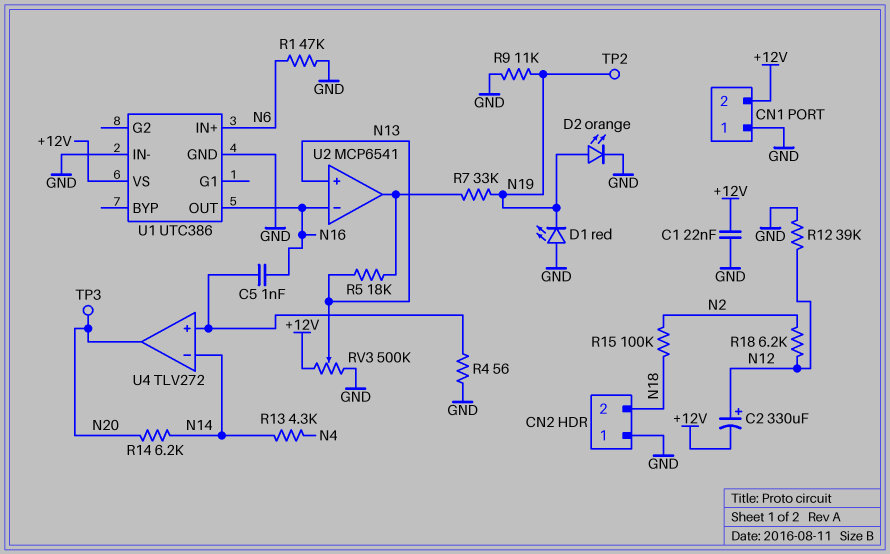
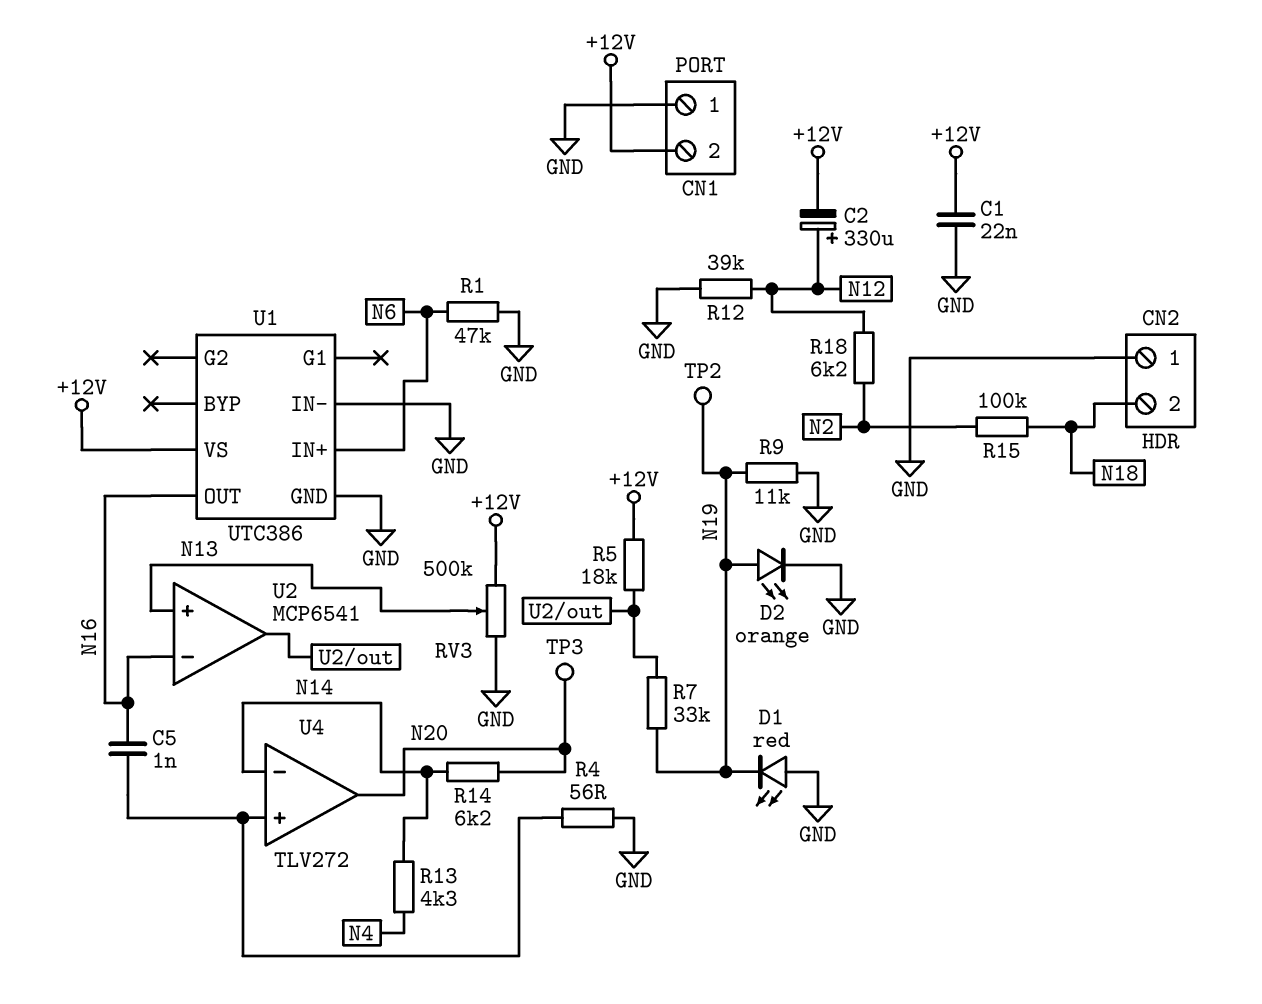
R5: 18k (N13, U2/out) -> 18k (+12V, U2/out)

